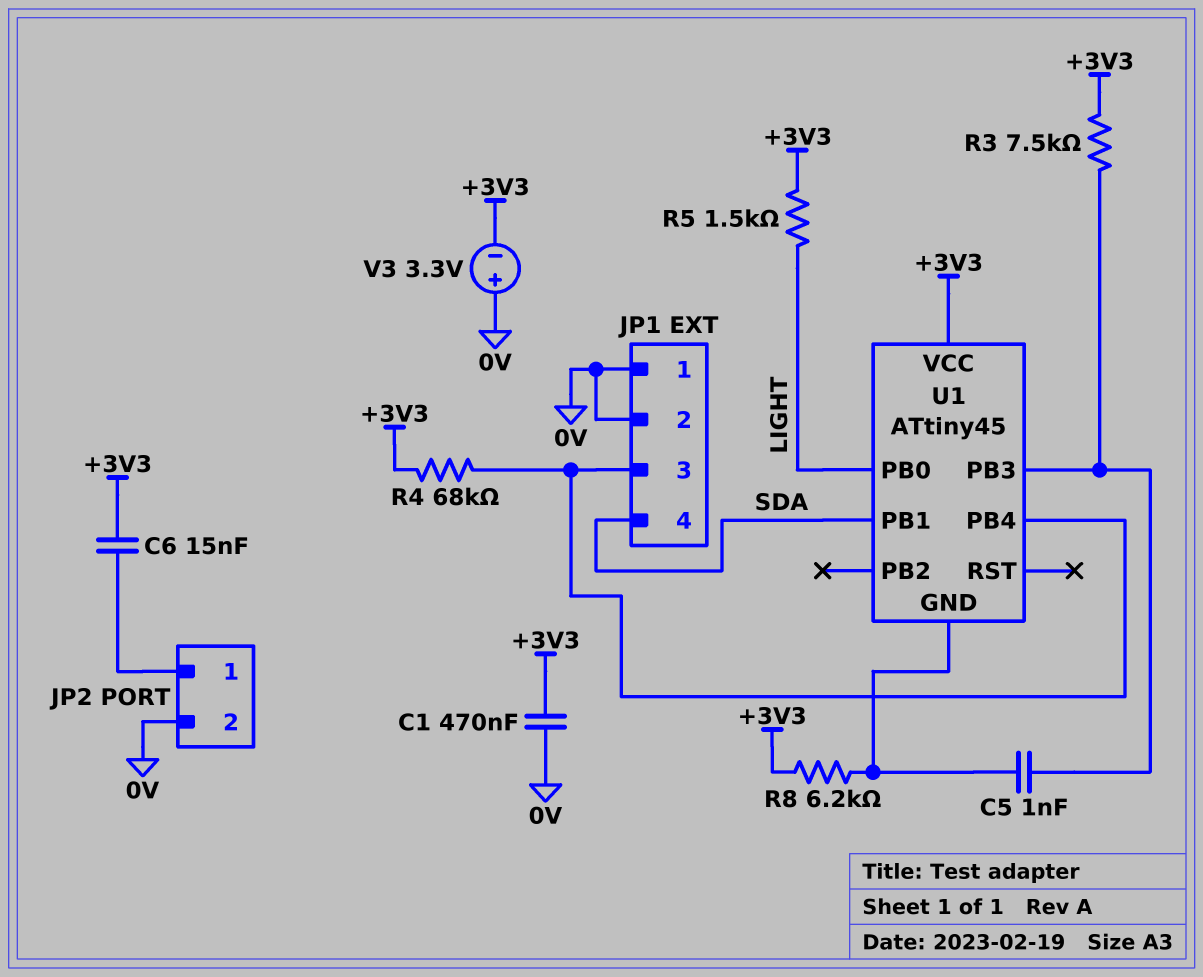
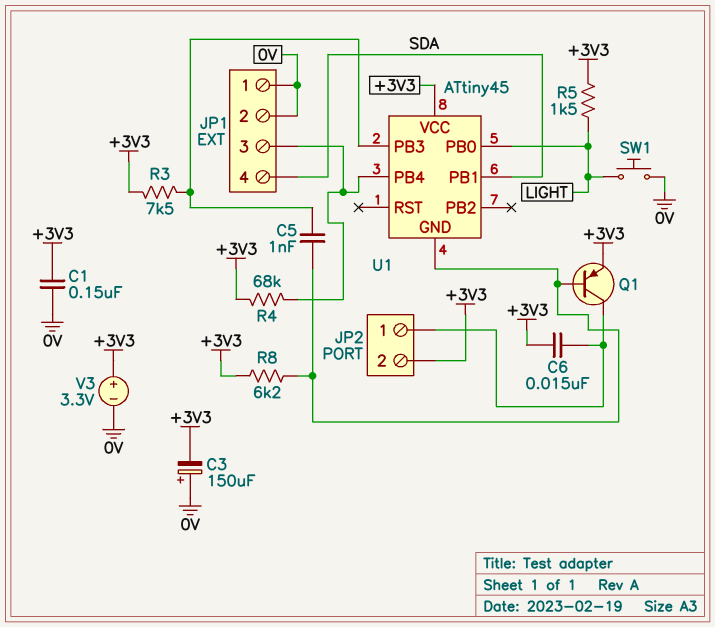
C1: 470nF (+3V3, 0V) -> 150nF (+3V3, 0V)
C3: none -> 150uF (plus 0V, minus +3V3)
JP2 pin 2: 0V -> +3V3
Q1: none -> PNP (B U1/GND, C JP2/1, E +3V3)
SW1: none -> button (0V, LIGHT)
V3: 3.3V (plus 0V, minus +3V3) -> 3.3V (plus +3V3, minus 0V)

